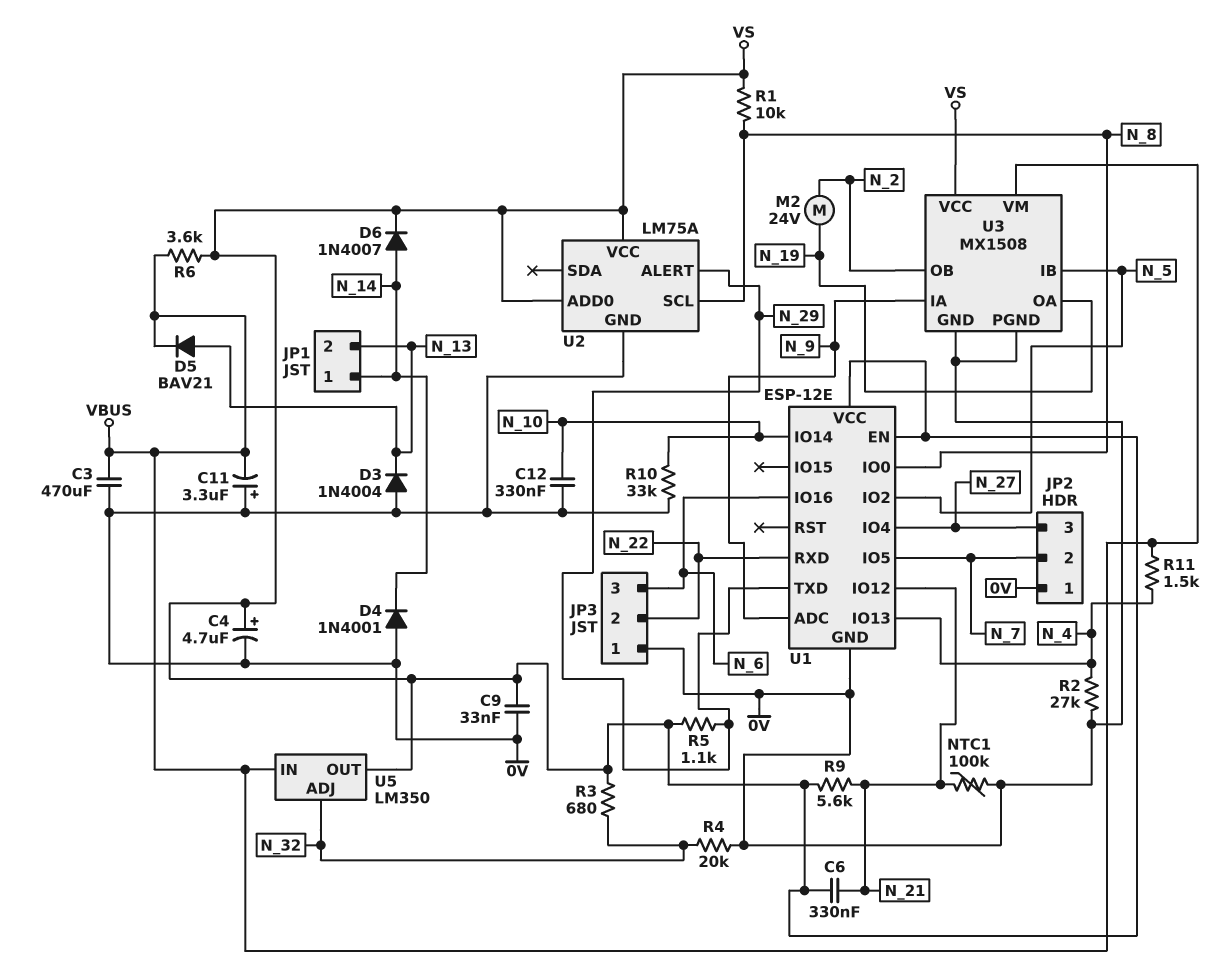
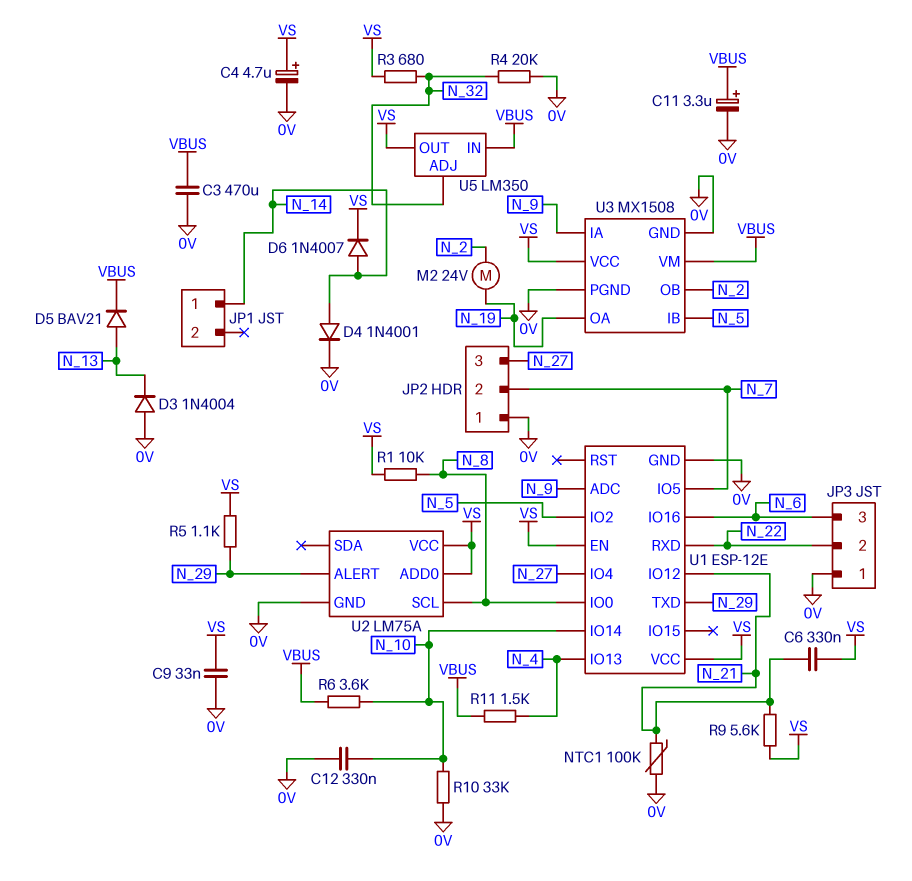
C11: 3.3uF (plus 0V, minus VBUS) -> 3.3uF (plus VBUS, minus 0V)
D4: diode 1N4001 (A 0V, K N_14) -> diode 1N4001 (A N_14, K 0V)
JP1 pin 2: N_13 -> none
R2: 27k (0V, N_4) -> none
R6: 3.6k (VBUS, VS) -> 3.6k (N_10, VBUS)

